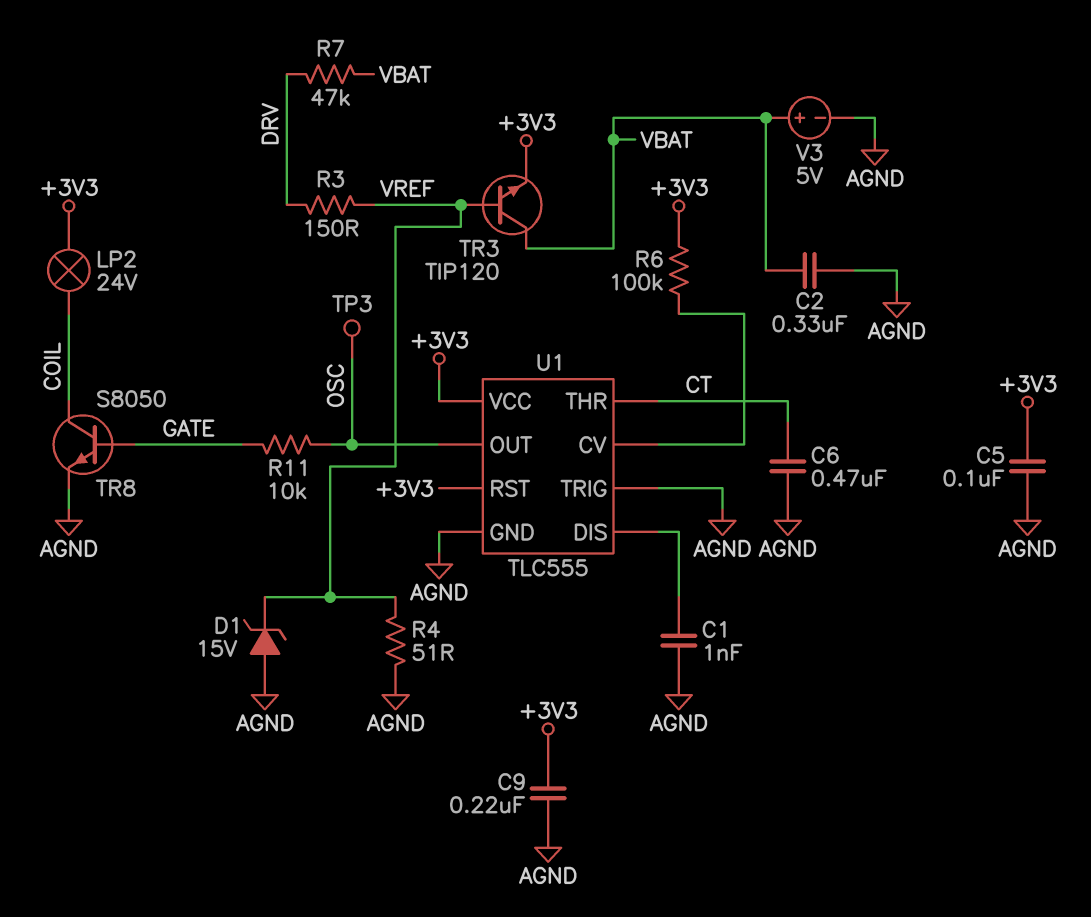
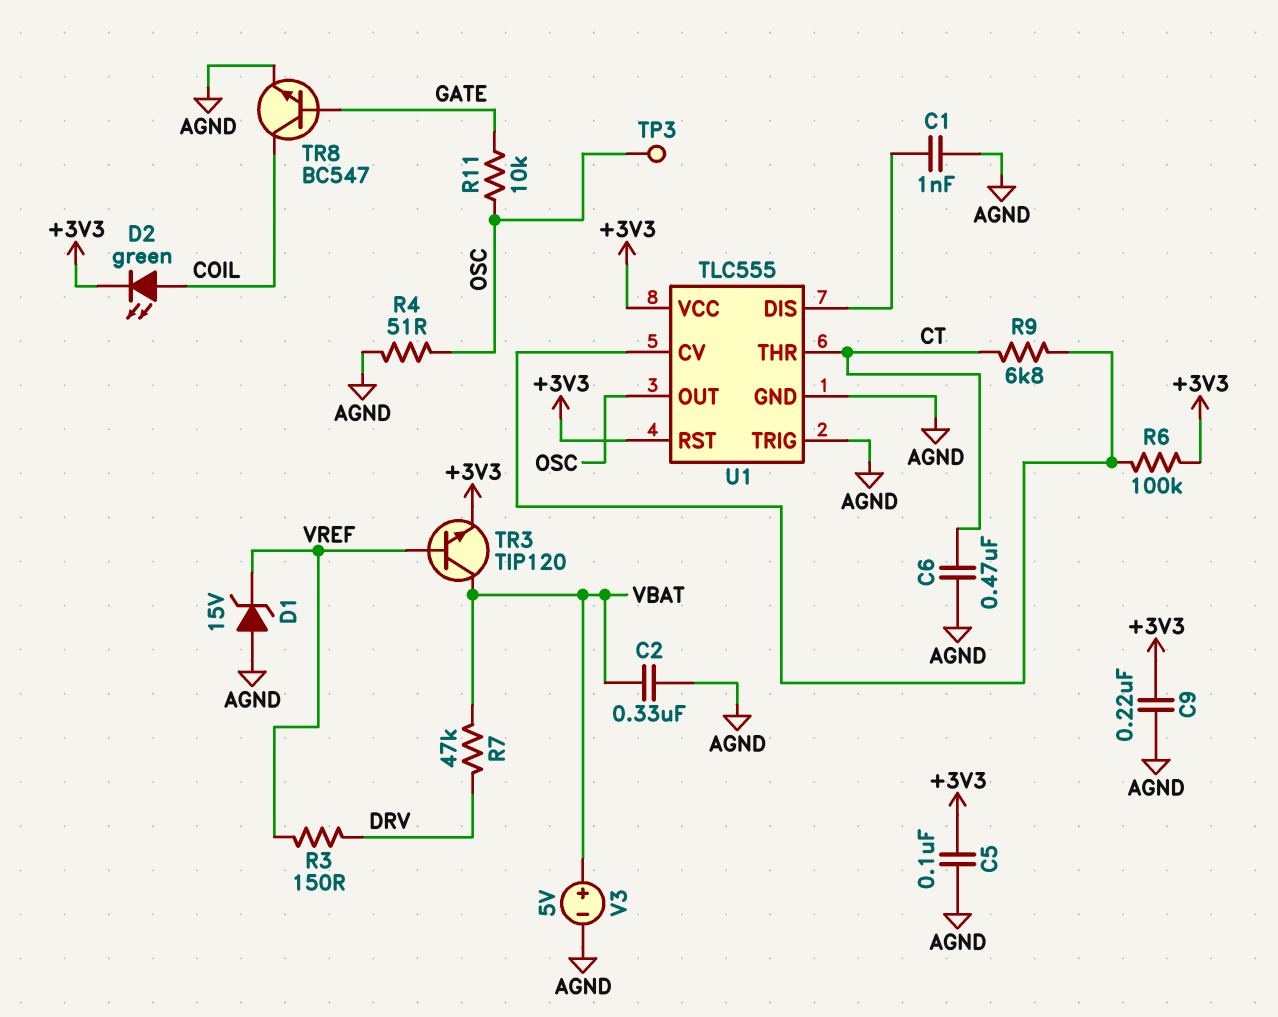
D2: none -> LED green (A COIL, K +3V3)
LP2: lamp 24V (+3V3, COIL) -> none
R4: 51 (AGND, VREF) -> 51 (AGND, OSC)
R9: none -> 6.8k (CT, U1/CV)
TR8: NPN S8050 (B GATE, C COIL, E AGND) -> NPN BC547 (B GATE, C COIL, E AGND)

